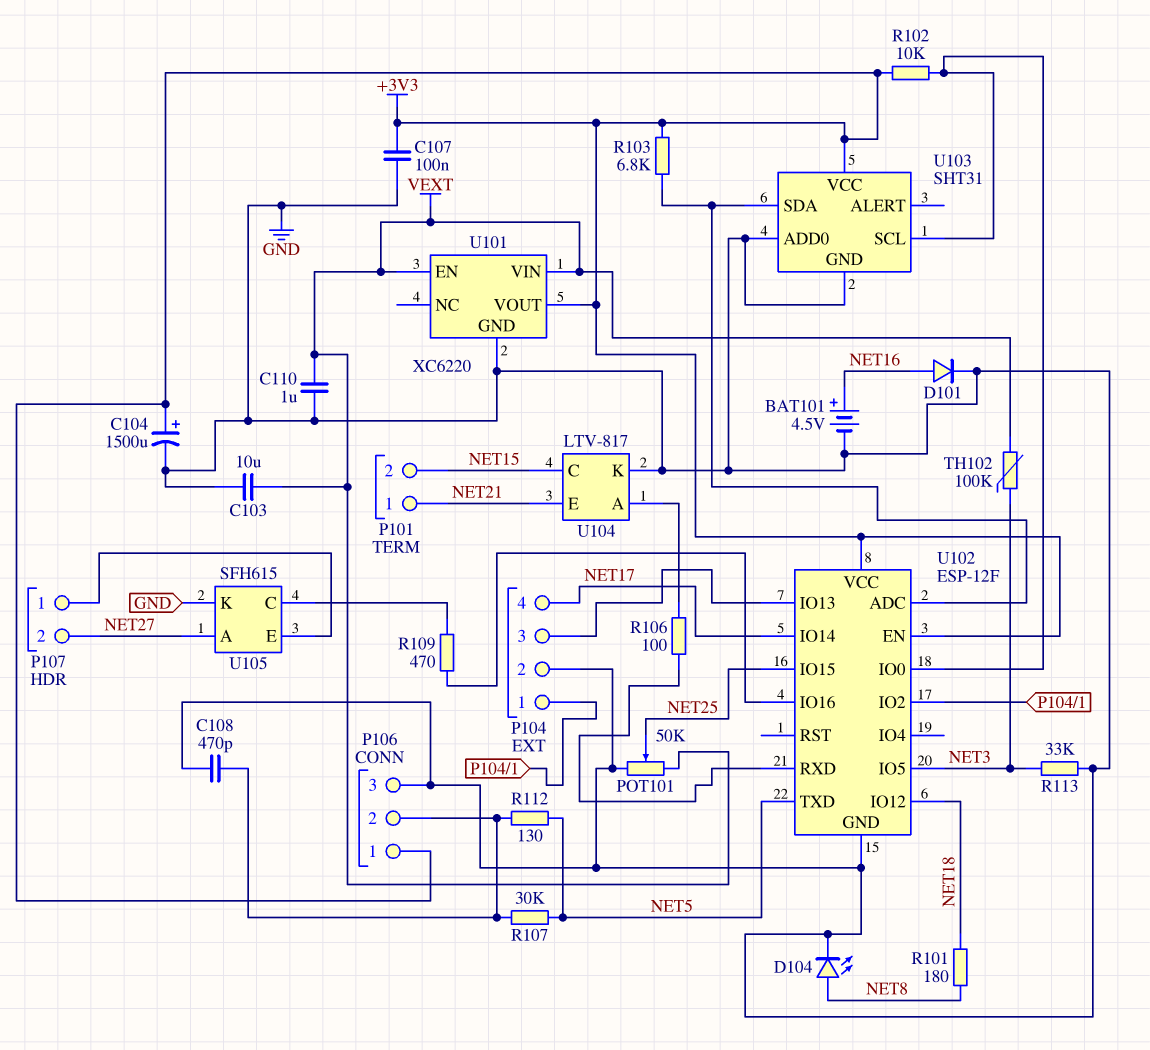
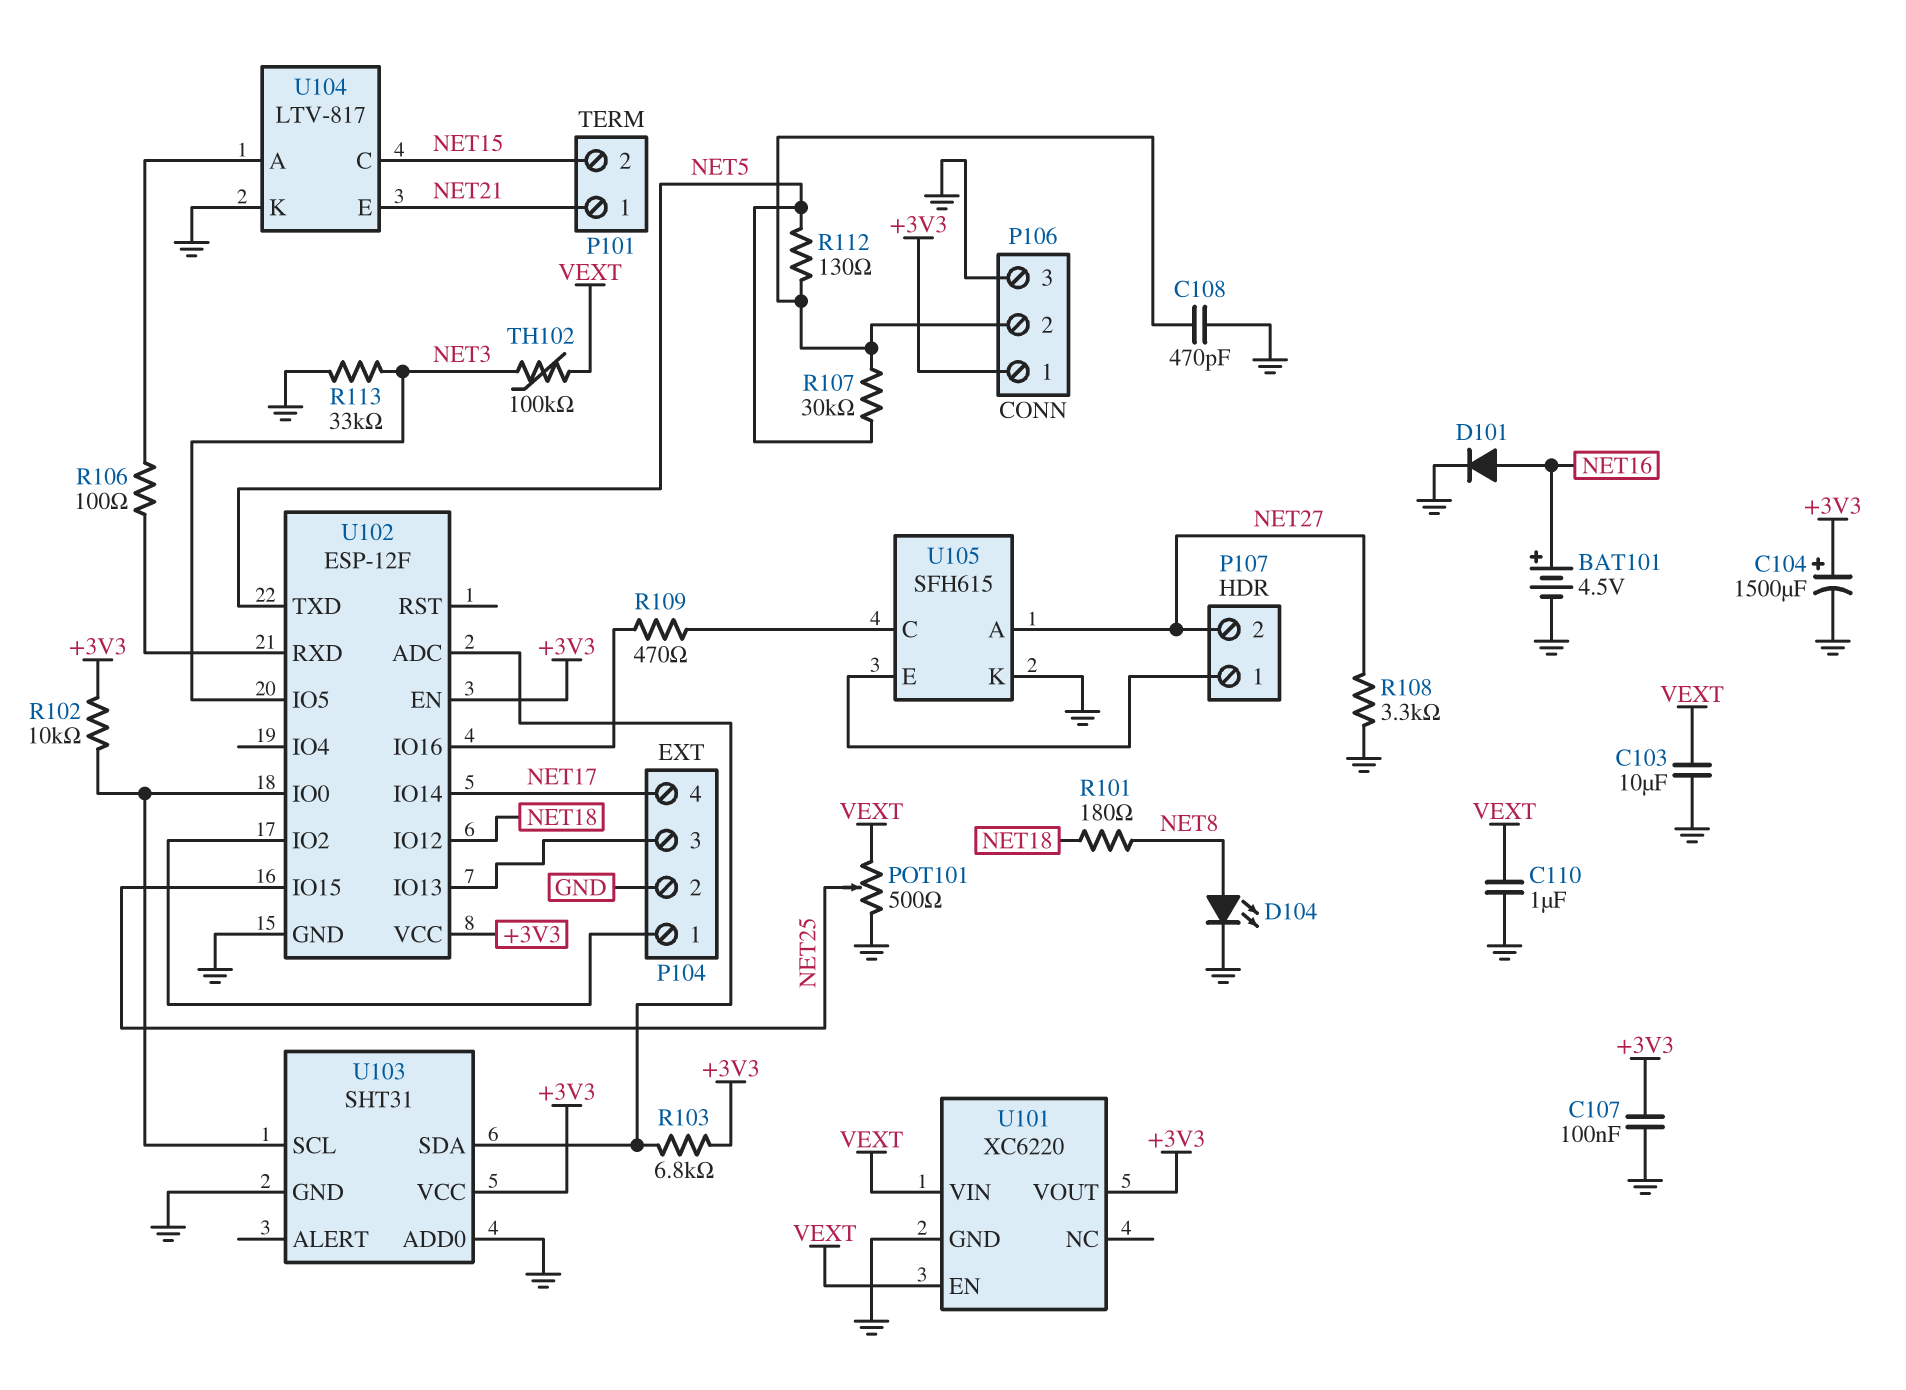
POT101: 50k (GND, VEXT, wiper NET25) -> 500 (GND, VEXT, wiper NET25)
R108: none -> 3.3k (GND, NET27)

